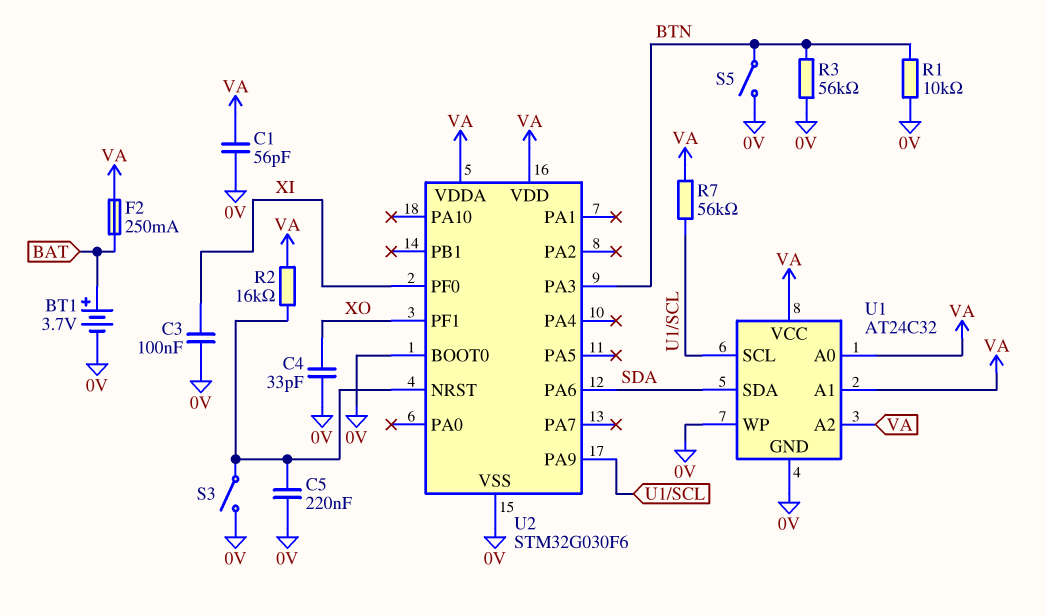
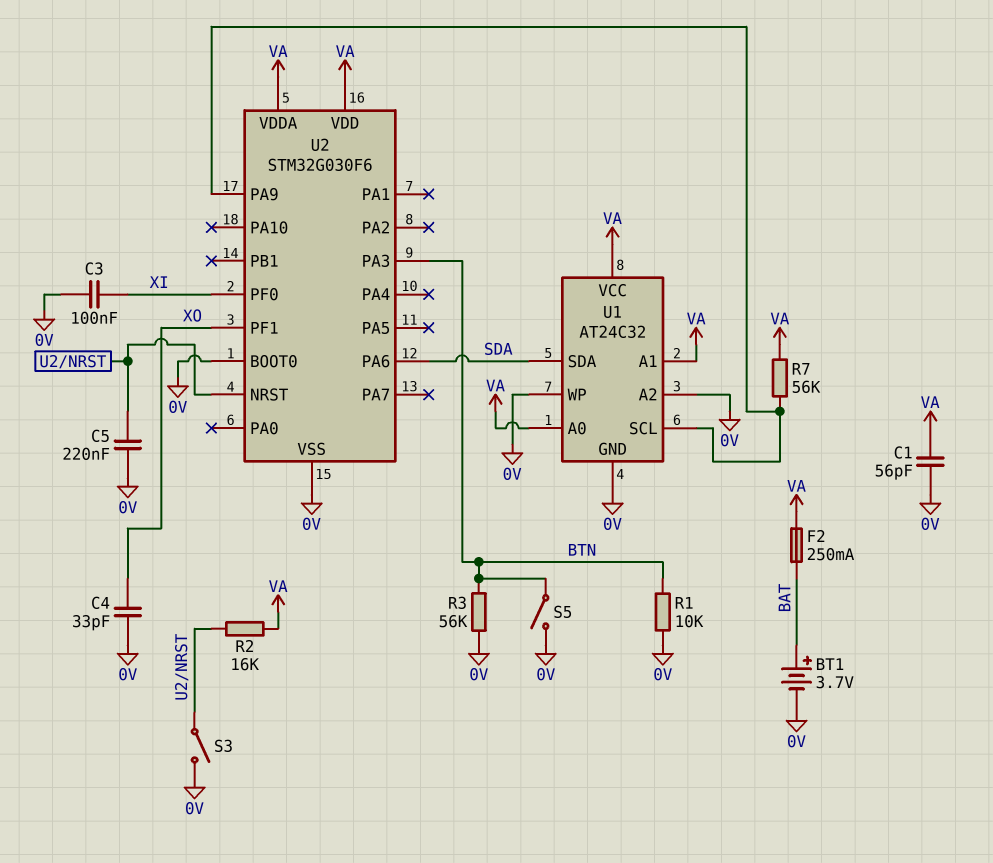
U1 pin A2: VA -> 0V

